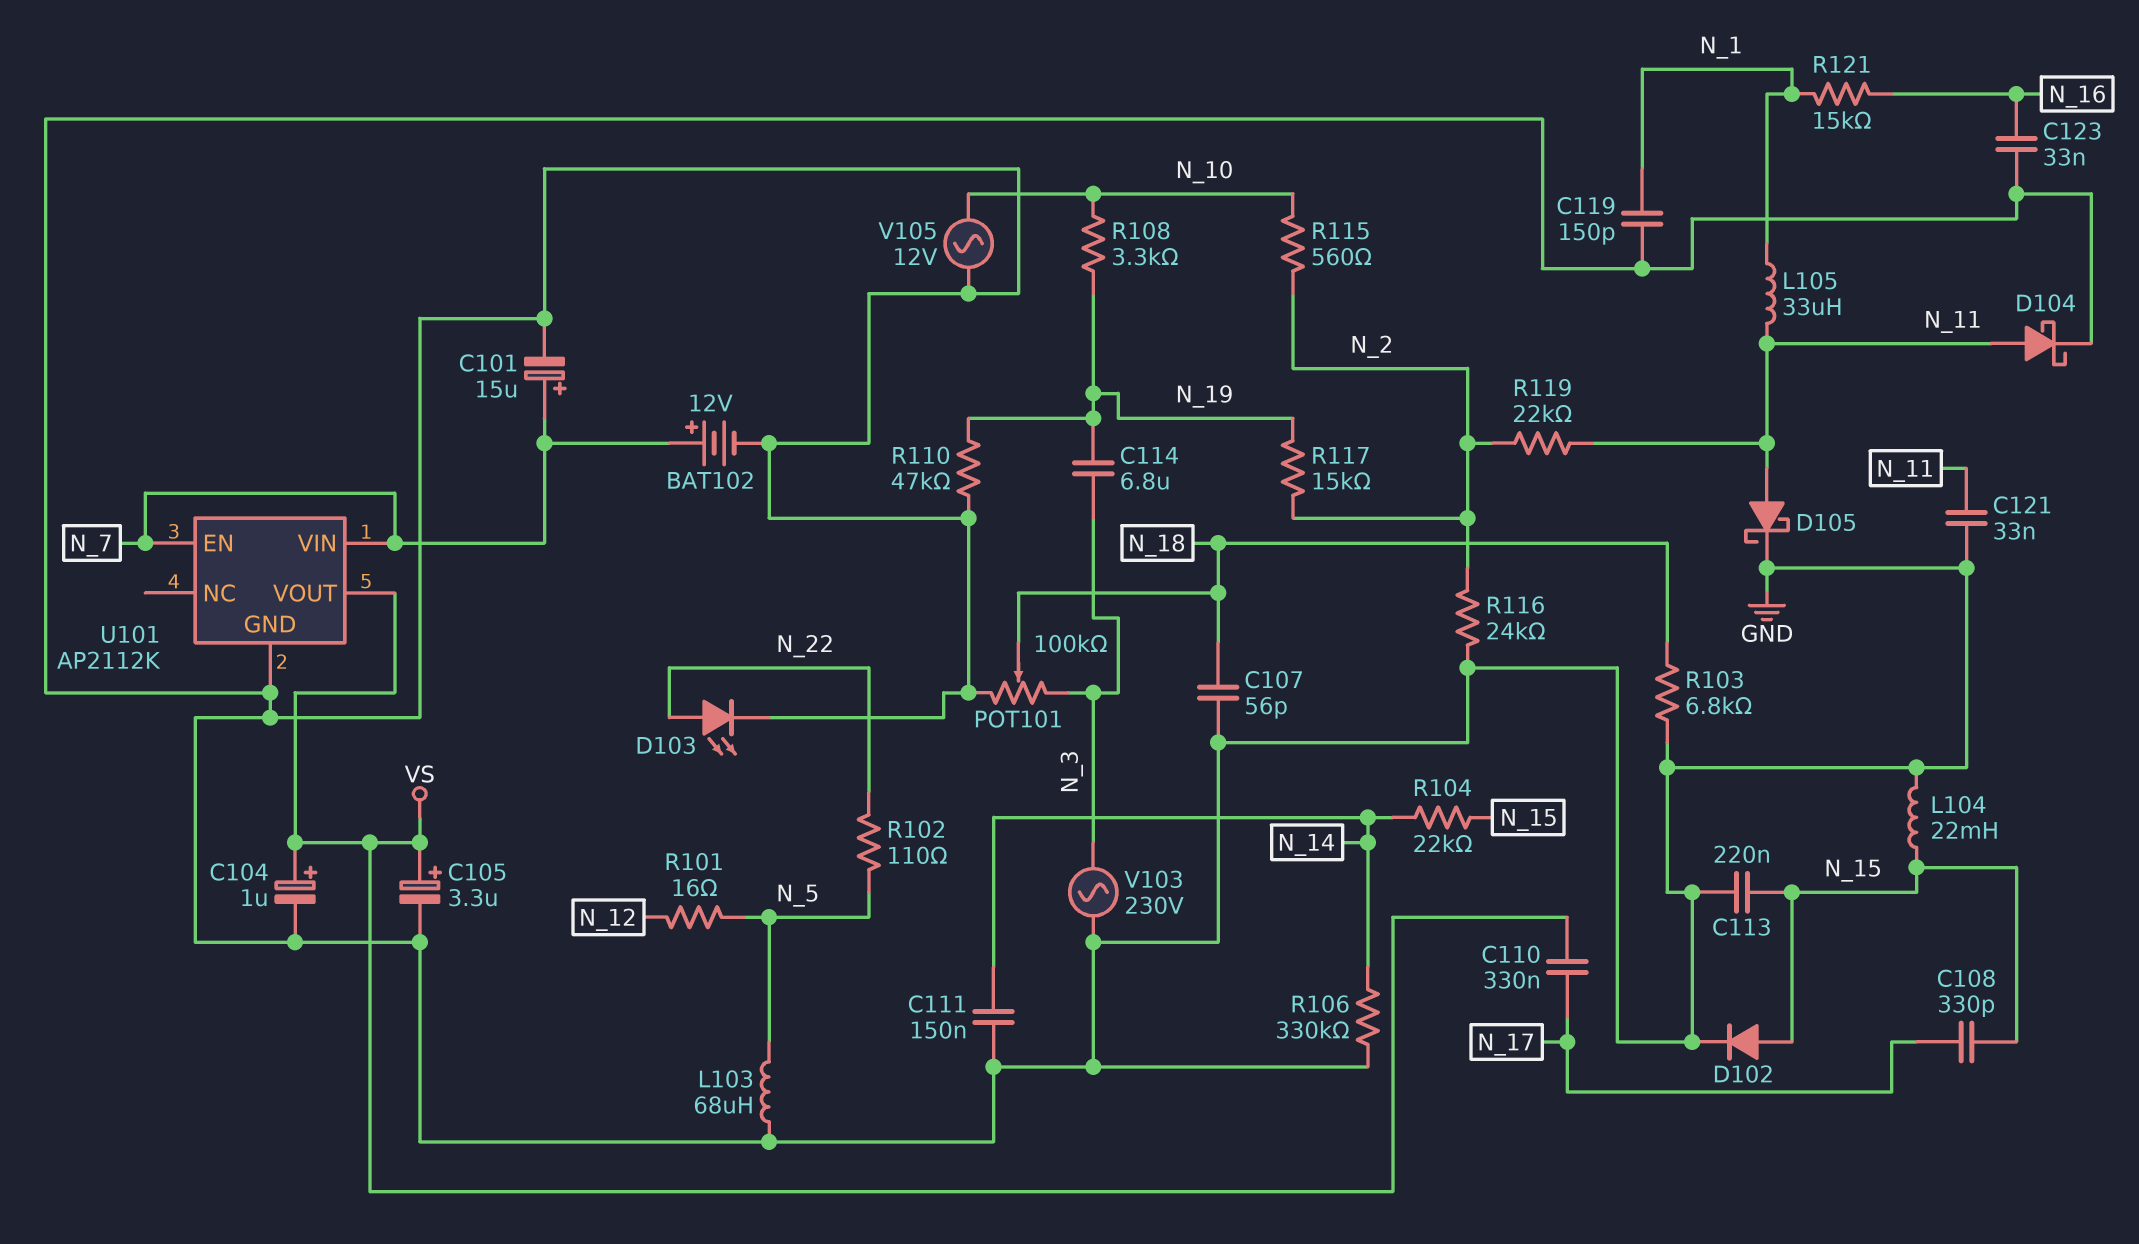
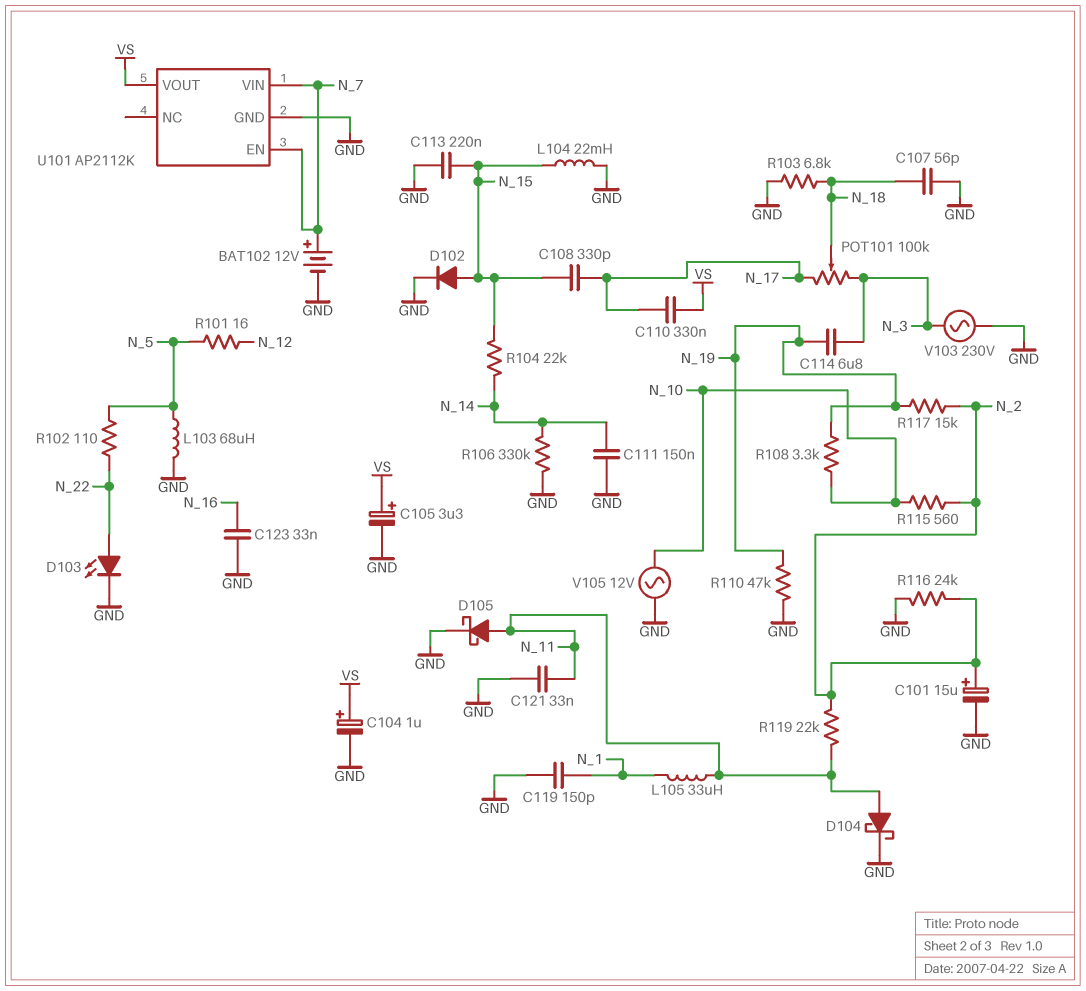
C101: 15uF (plus N_7, minus GND) -> 15uF (plus N_2, minus GND)
POT101: 100k (GND, N_3, wiper N_18) -> 100k (N_3, N_17, wiper N_18)
R121: 15k (N_1, N_16) -> none

